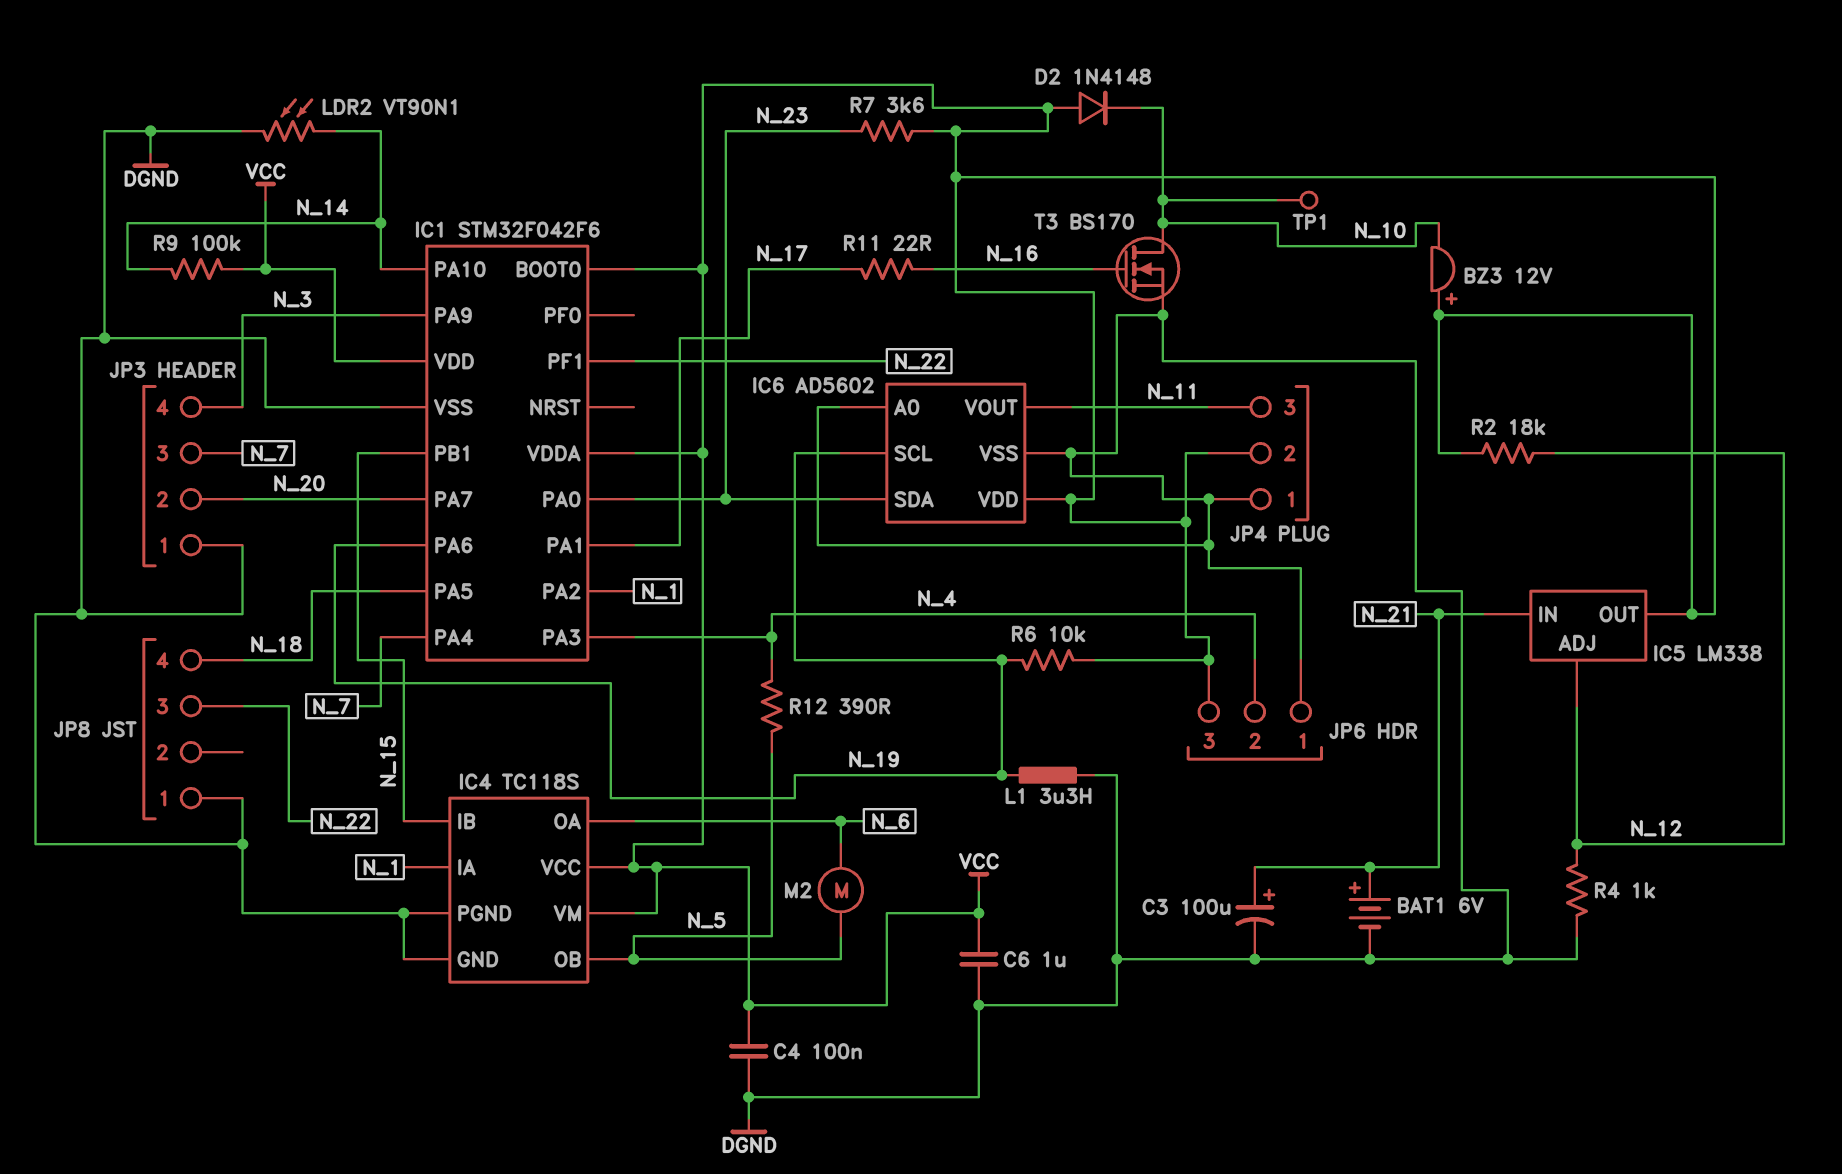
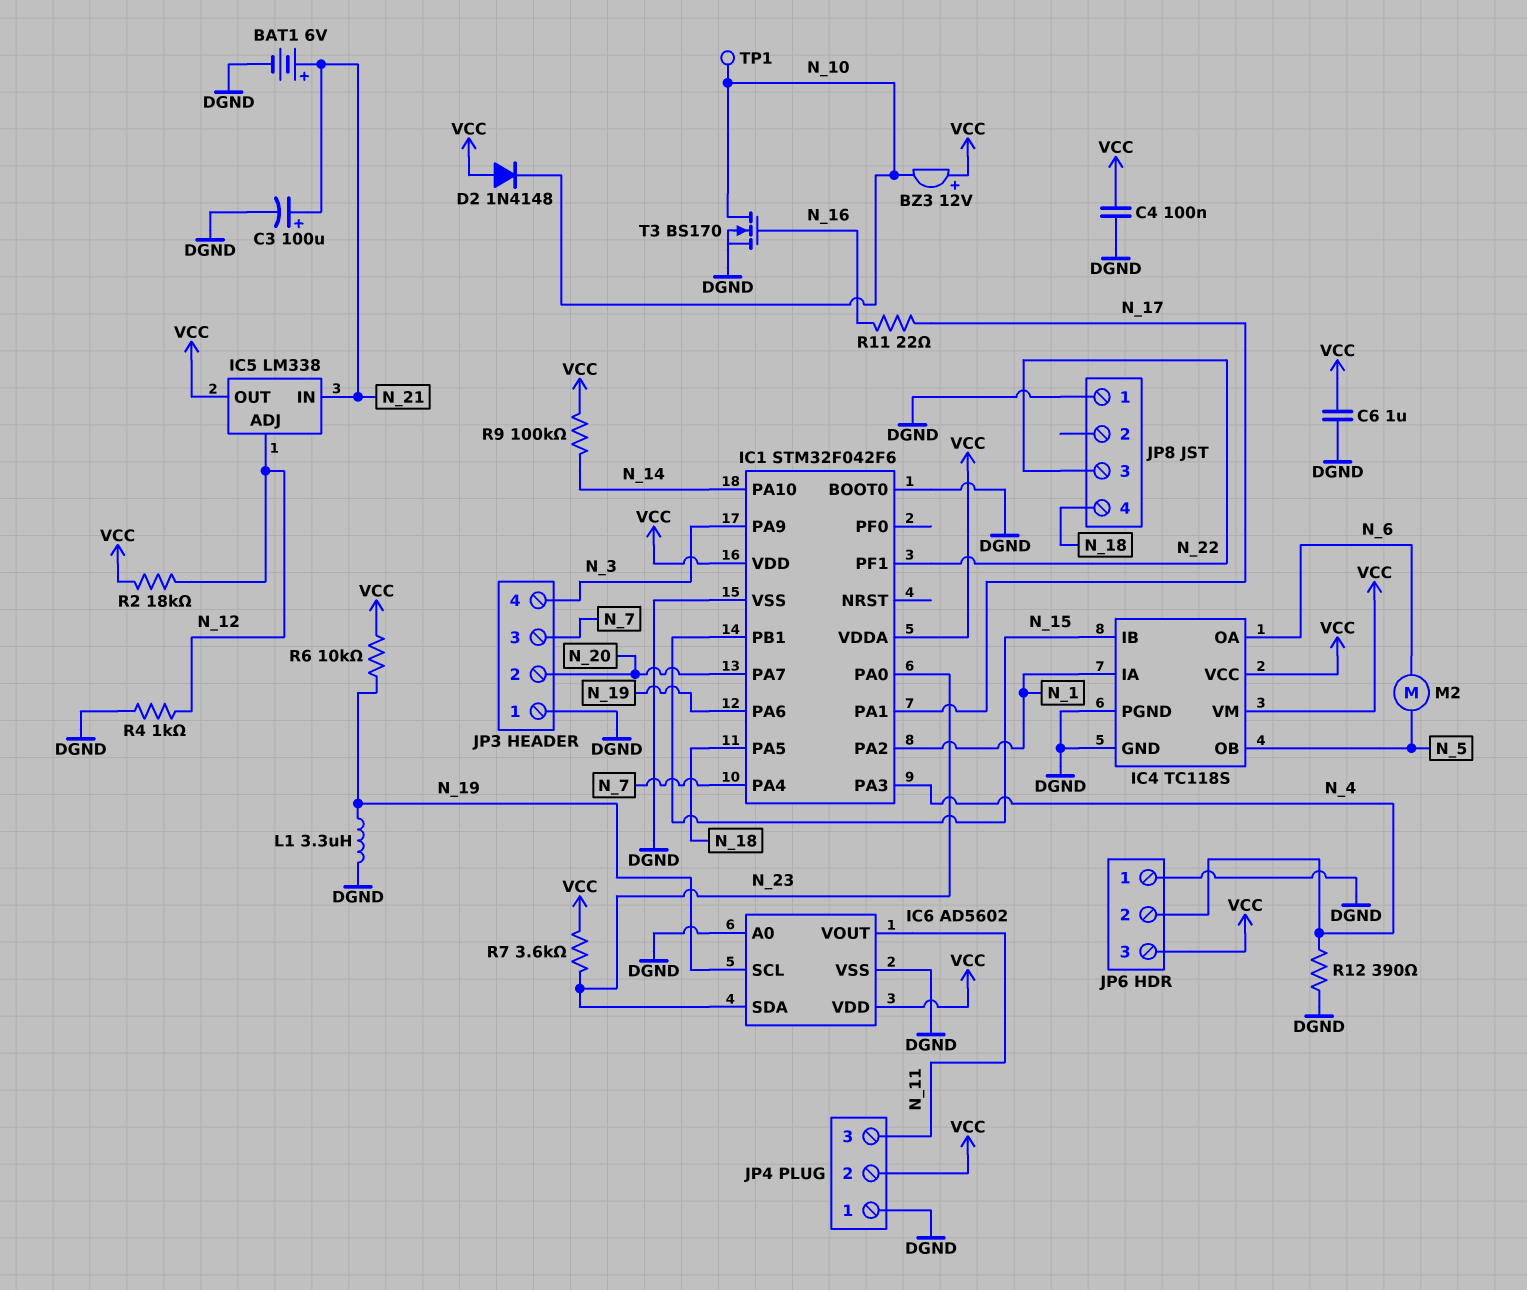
IC1 pin BOOT0: VCC -> DGND
LDR2: VT90N1 (DGND, N_14) -> none
R12: 390 (N_4, N_5) -> 390 (DGND, N_4)

